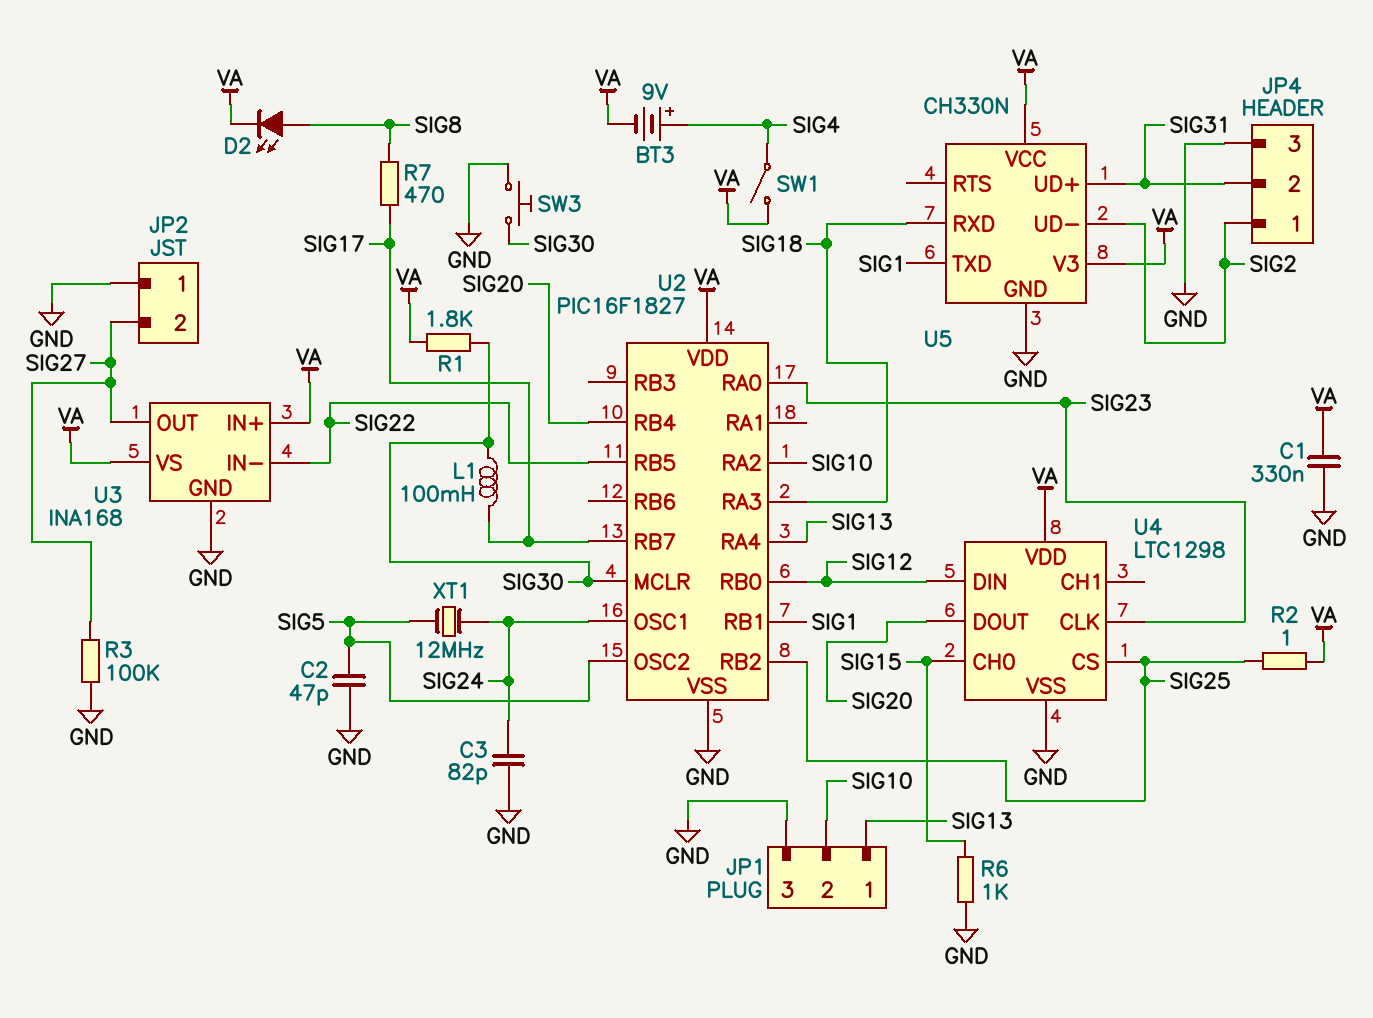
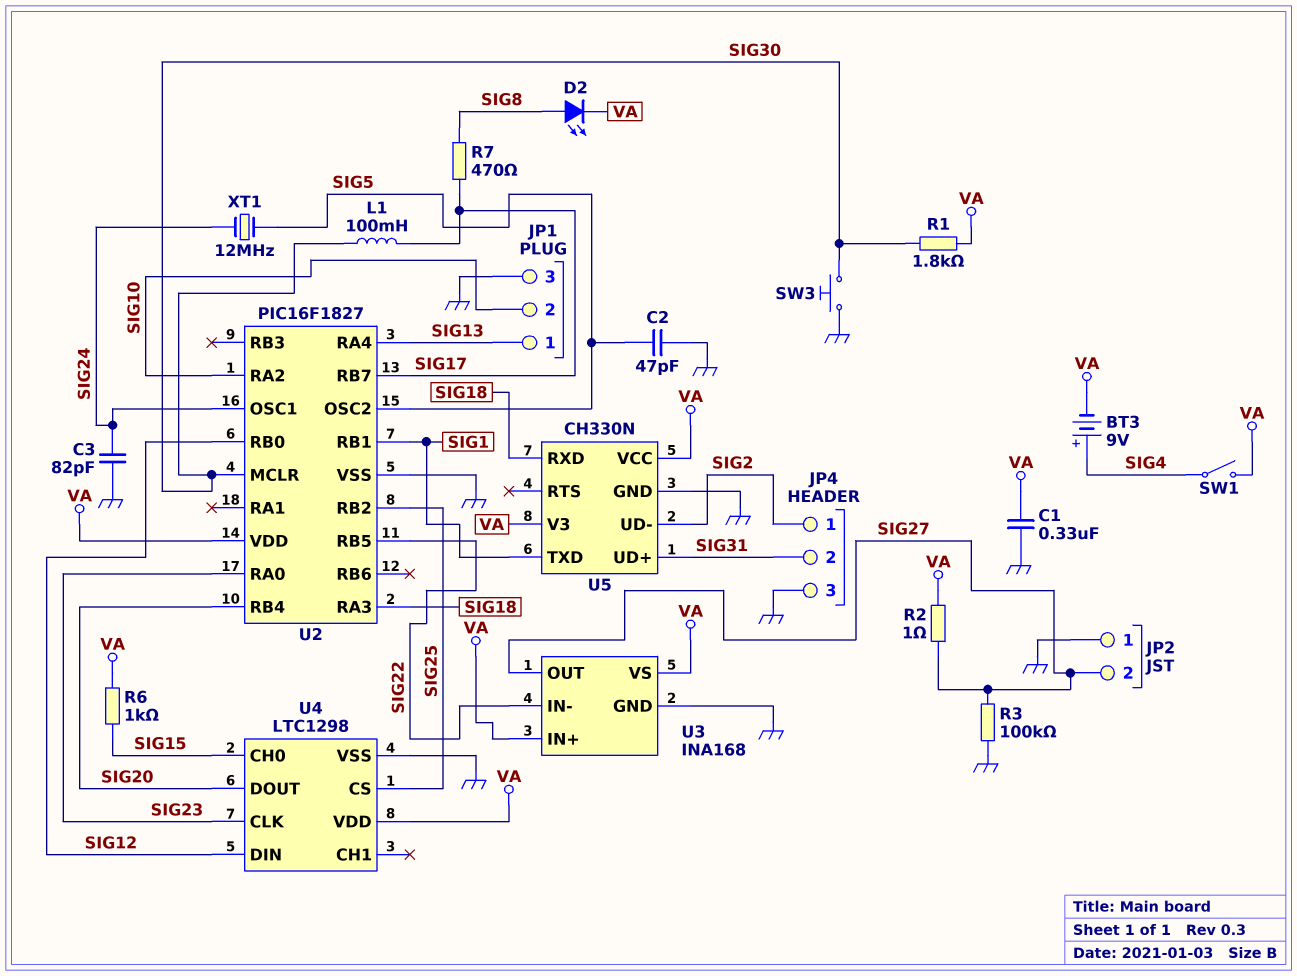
R2: 1 (SIG25, VA) -> 1 (SIG27, VA)
R6: 1k (GND, SIG15) -> 1k (SIG15, VA)

